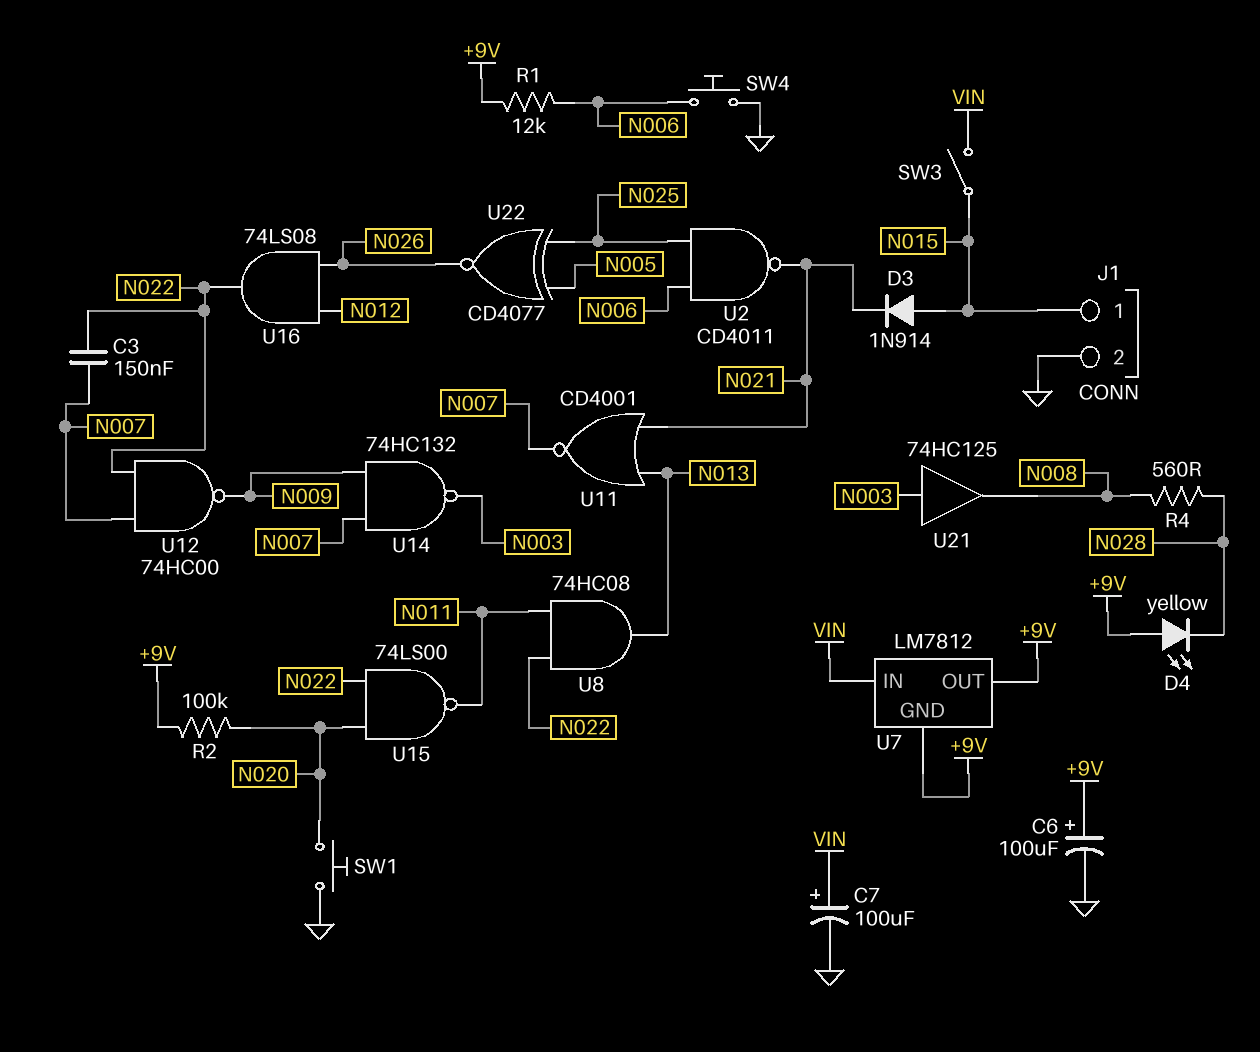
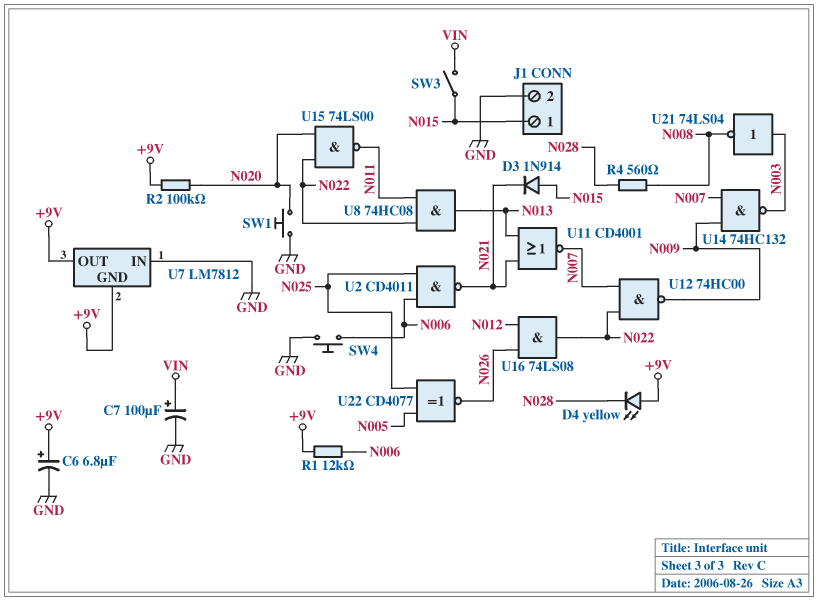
C3: 150nF (N007, N022) -> none
C6: 100uF (plus +9V, minus GND) -> 6.8uF (plus +9V, minus GND)
U7 pin IN: VIN -> GND
U21: buffer 74HC125 (in N003, out N008) -> NOT 74LS04 (in N003, out N008)

